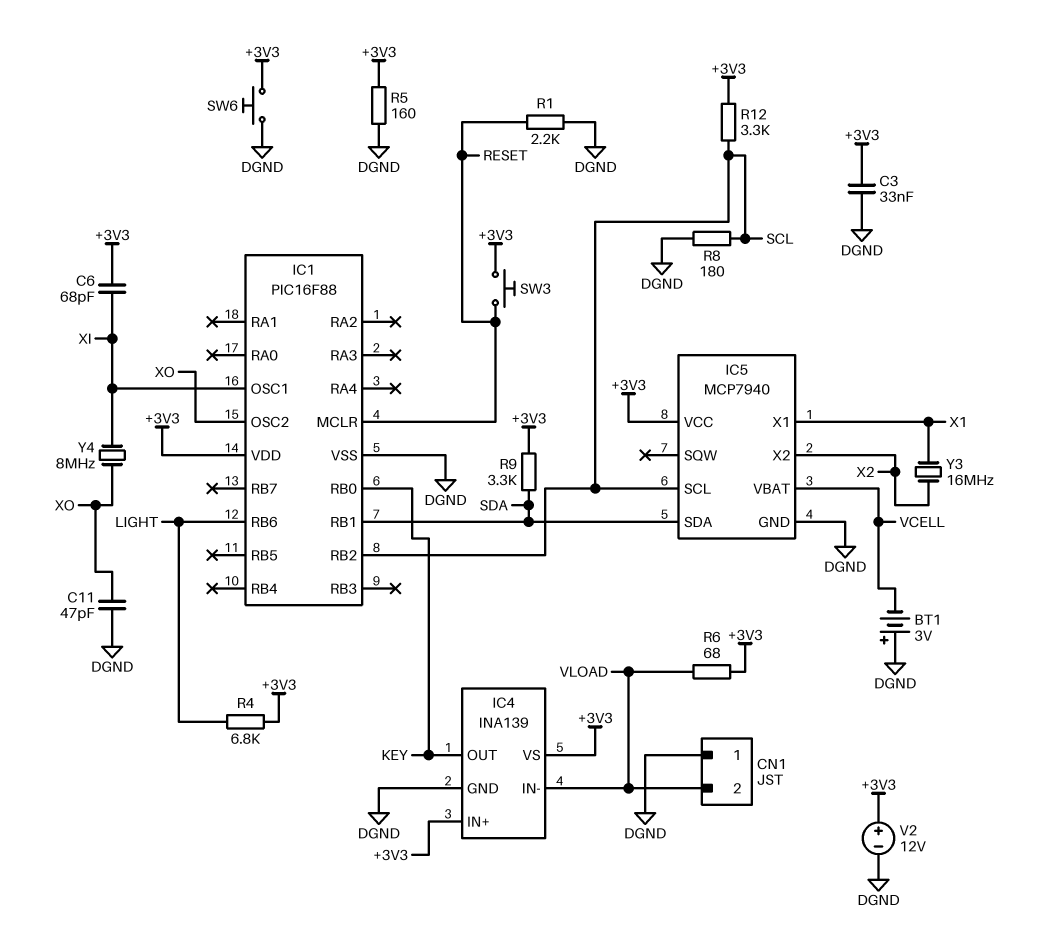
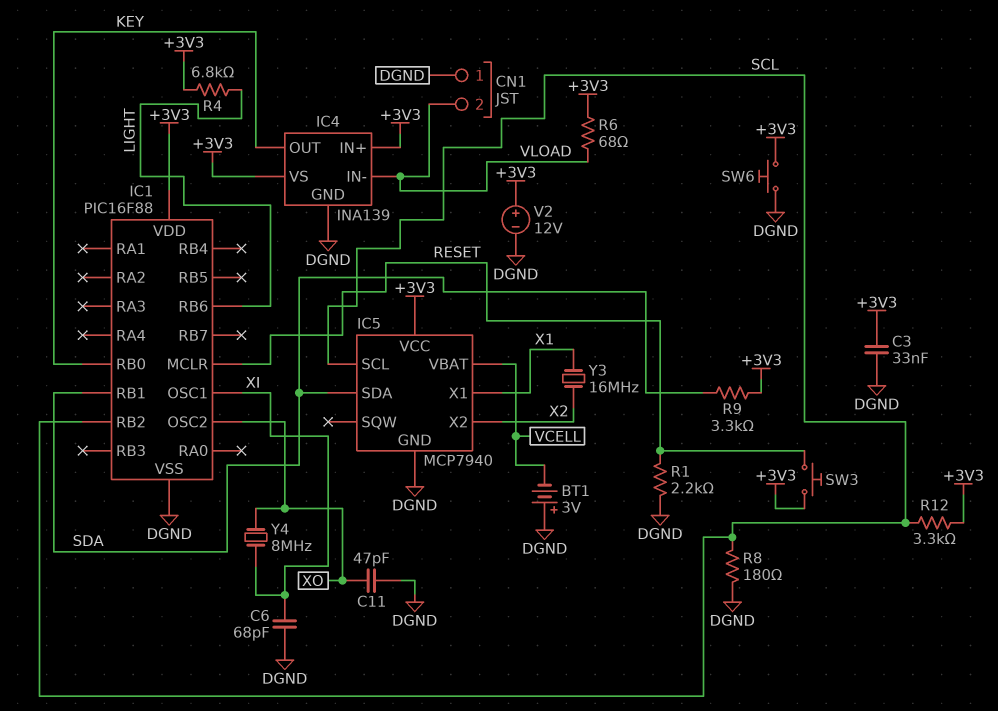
C6: 68pF (+3V3, XI) -> 68pF (DGND, XI)
R5: 160 (+3V3, DGND) -> none

